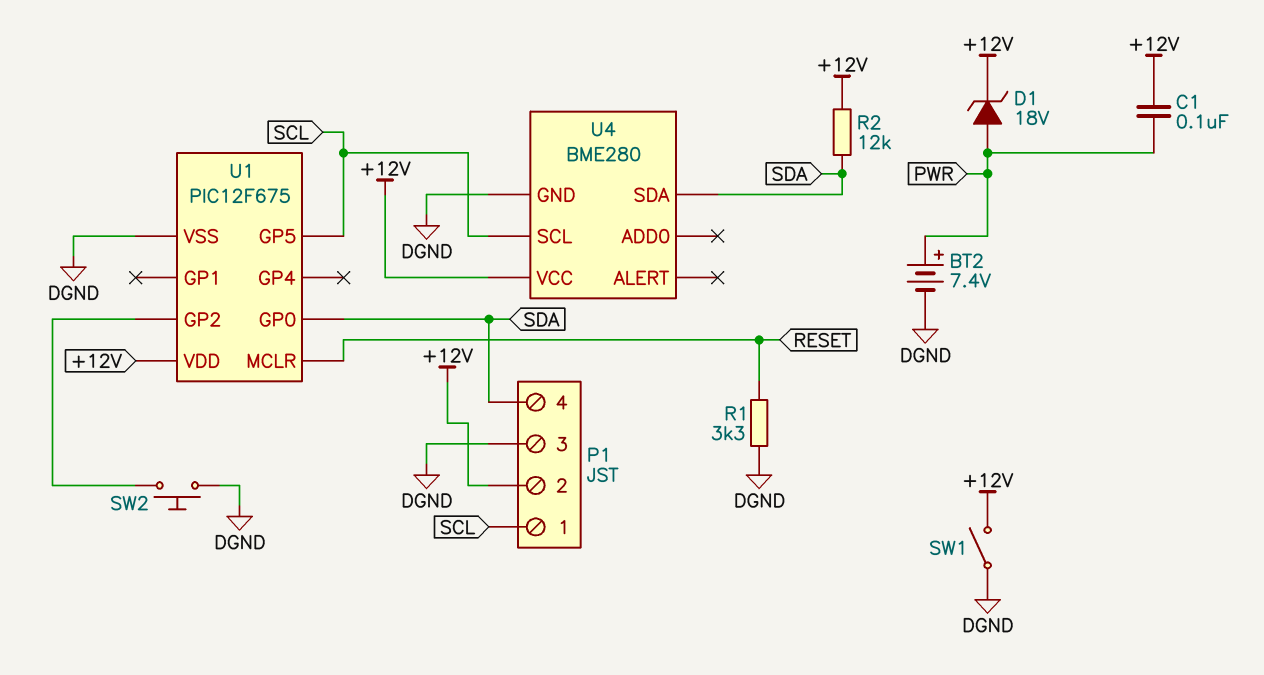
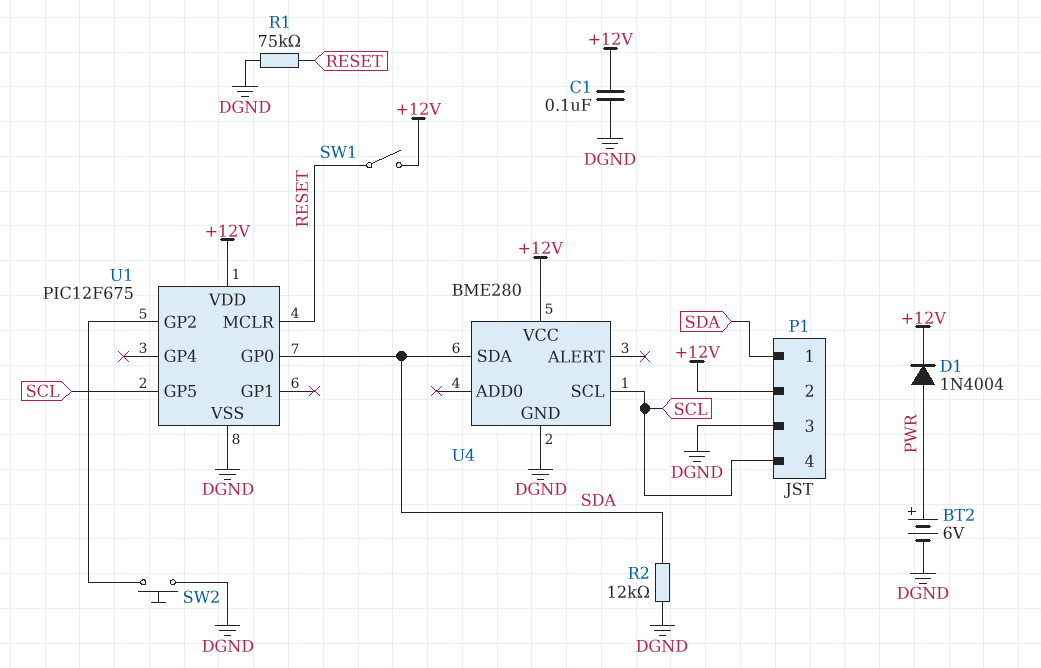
BT2: 7.4V (plus PWR, minus DGND) -> 6V (plus PWR, minus DGND)
C1: 100nF (+12V, PWR) -> 100nF (+12V, DGND)
D1: zener 18V (A PWR, K +12V) -> diode 1N4004 (A PWR, K +12V)
P1 pin 1: SCL -> SDA
P1 pin 4: SDA -> SCL
R1: 3.3k (DGND, RESET) -> 75k (DGND, RESET)
R2: 12k (+12V, SDA) -> 12k (DGND, SDA)
SW1: switch (+12V, DGND) -> switch (+12V, RESET)

